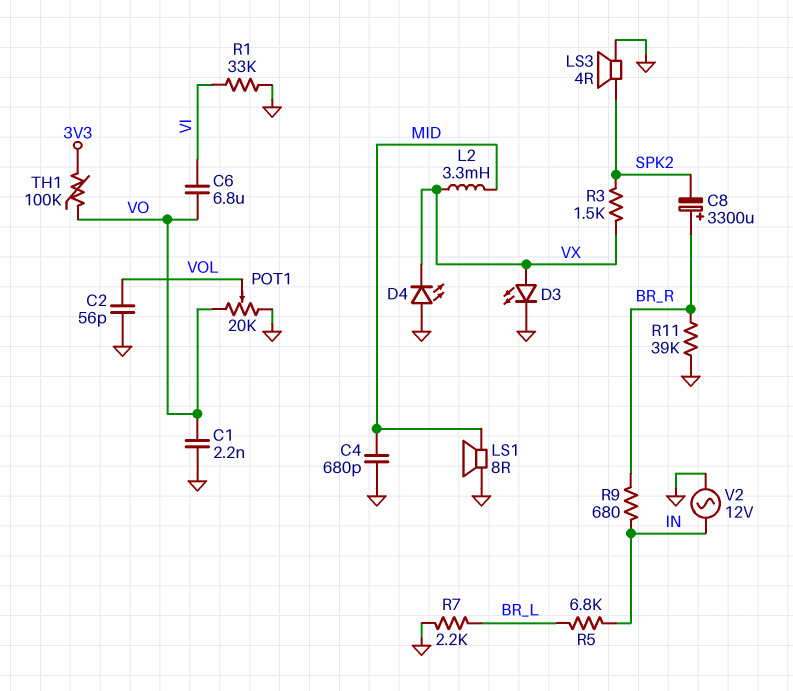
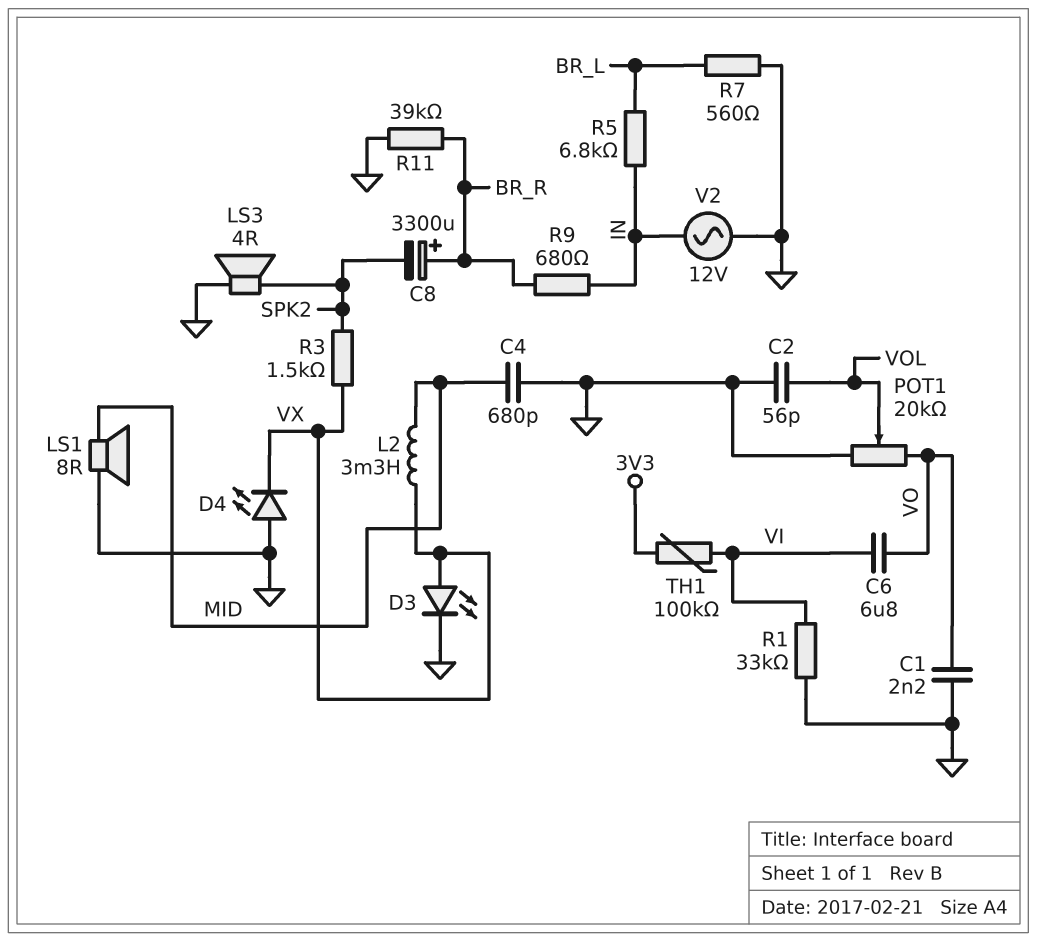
R7: 2.2k (BR_L, GND) -> 560 (BR_L, GND)
TH1: 100k (3V3, VO) -> 100k (3V3, VI)

